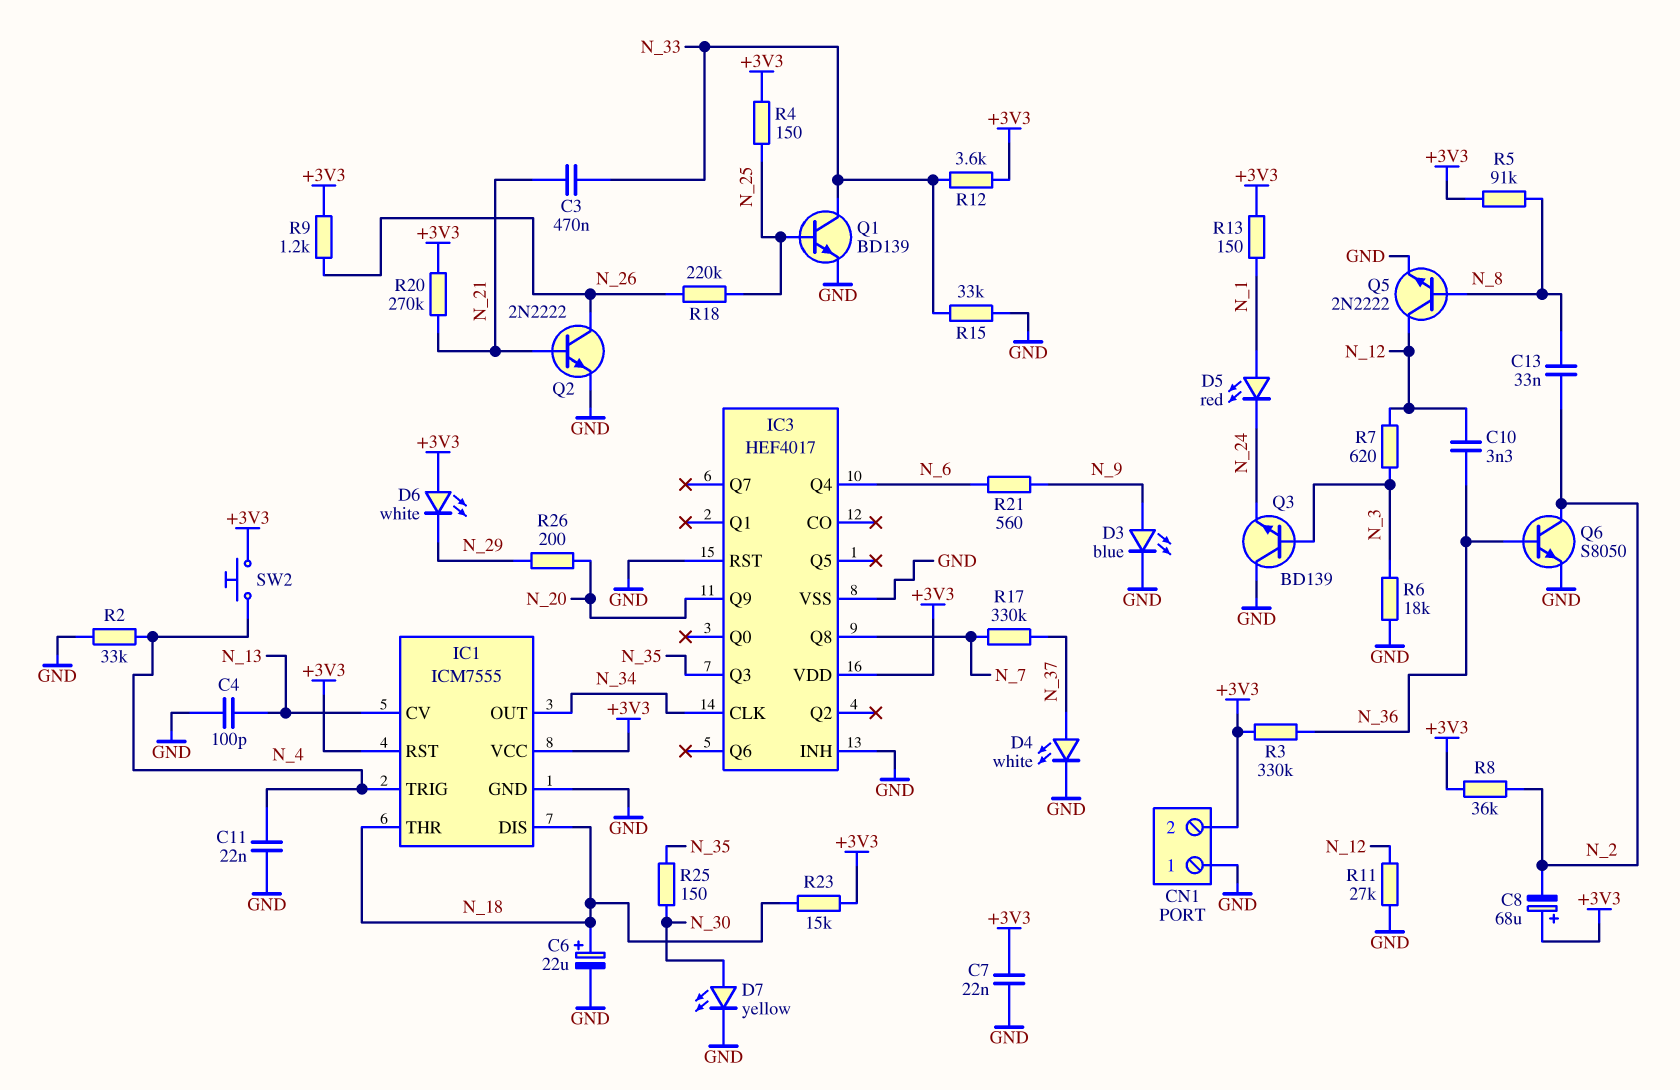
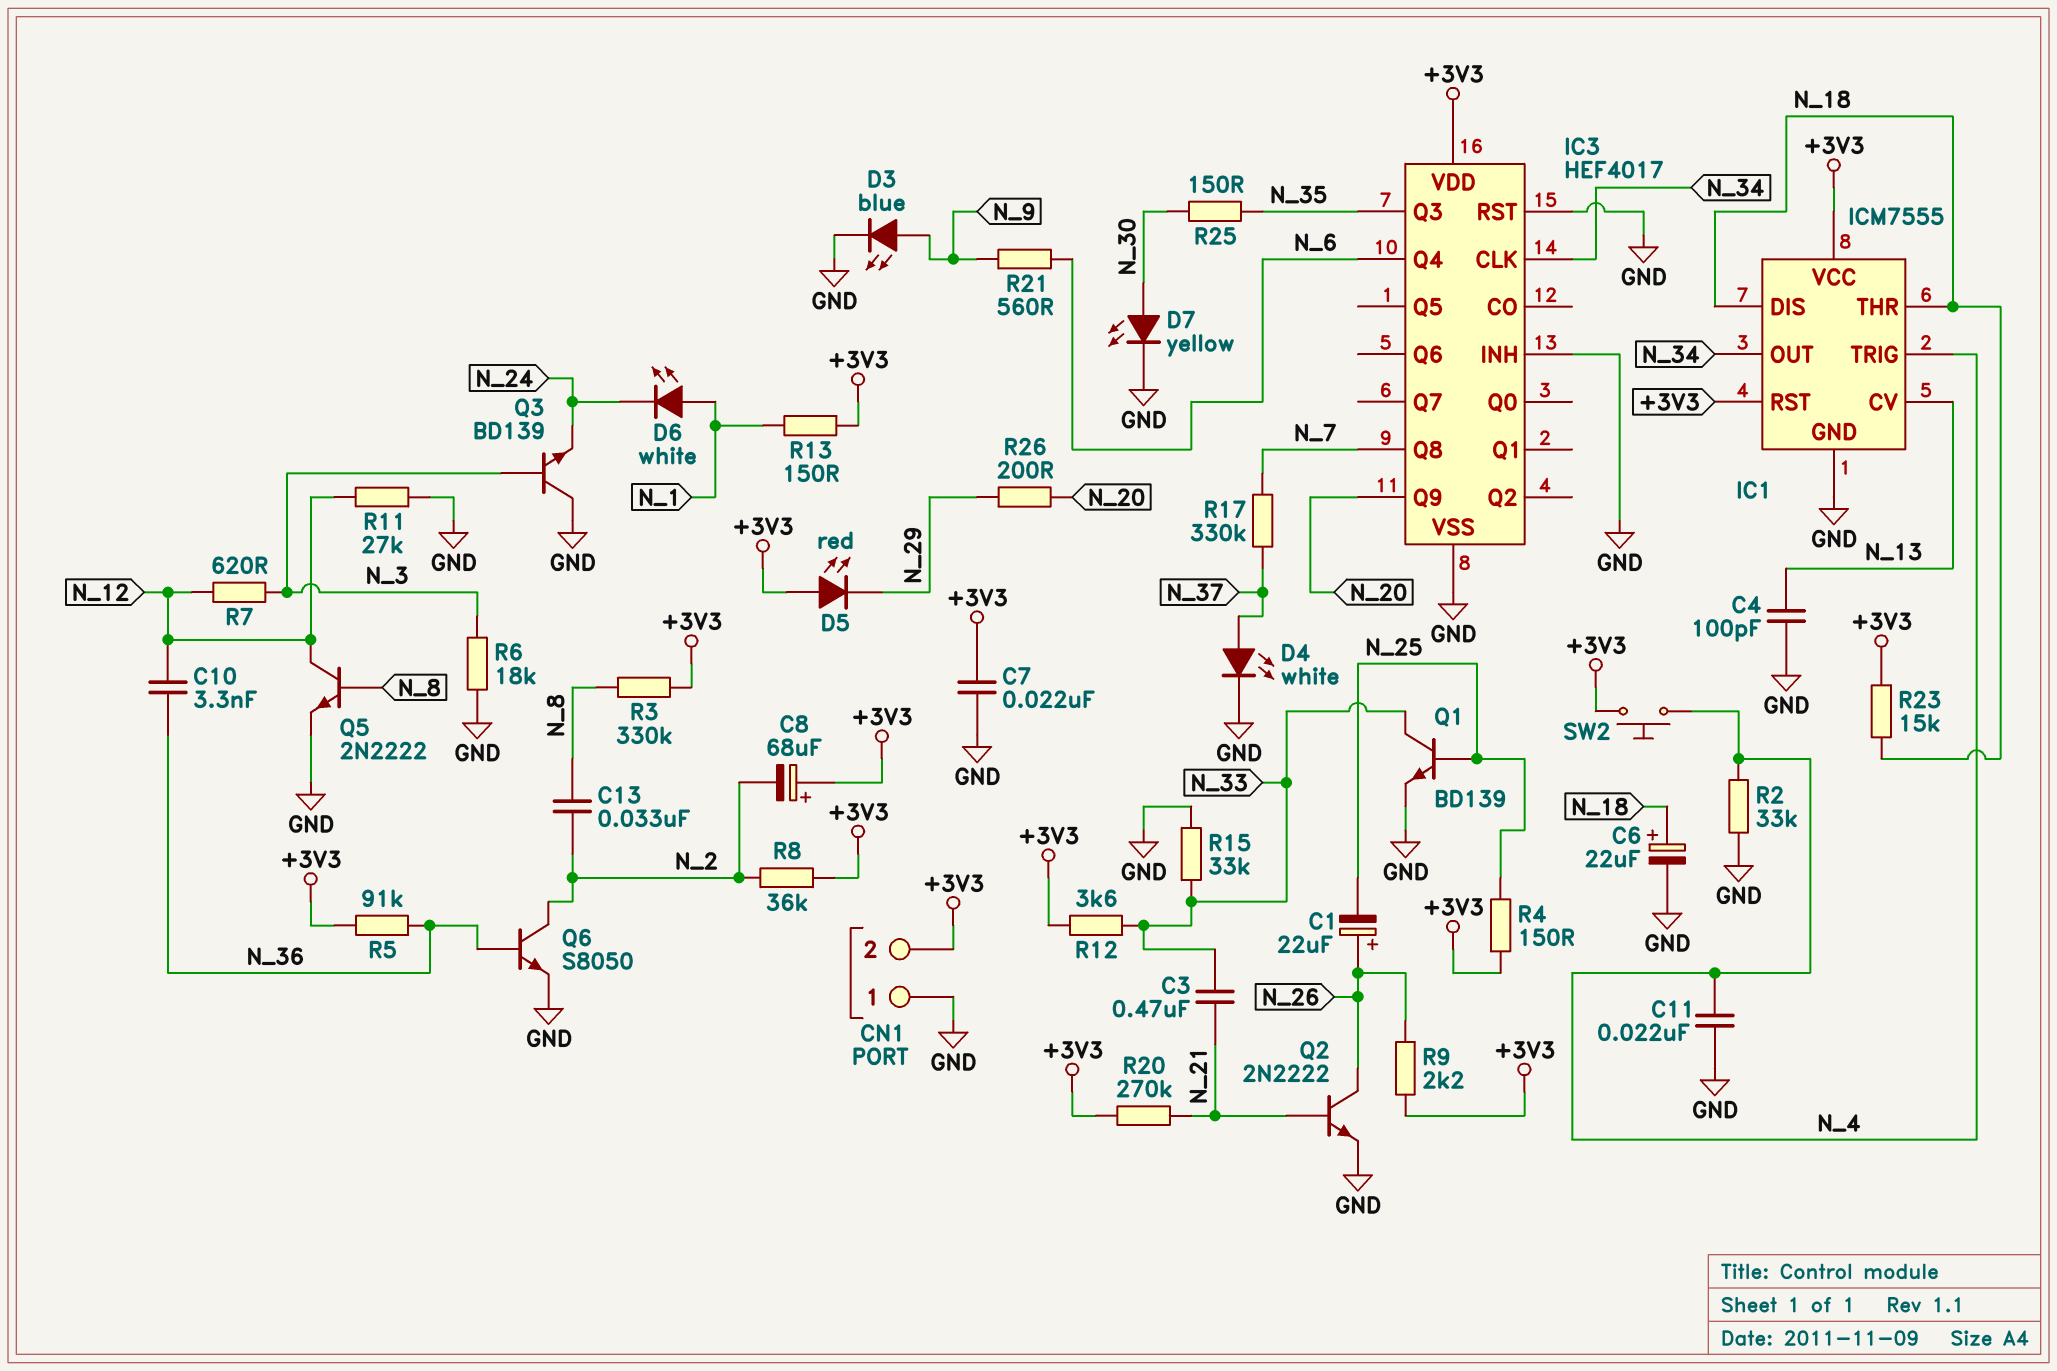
C1: none -> 22uF (plus N_26, minus N_25)
D5: LED red (A N_1, K N_24) -> LED red (A +3V3, K N_29)
D6: LED white (A +3V3, K N_29) -> LED white (A N_1, K N_24)
R3: 330k (+3V3, N_36) -> 330k (+3V3, N_8)
R5: 91k (+3V3, N_8) -> 91k (+3V3, N_36)
R9: 1.2k (+3V3, N_26) -> 2.2k (+3V3, N_26)
R18: 220k (N_25, N_26) -> none

